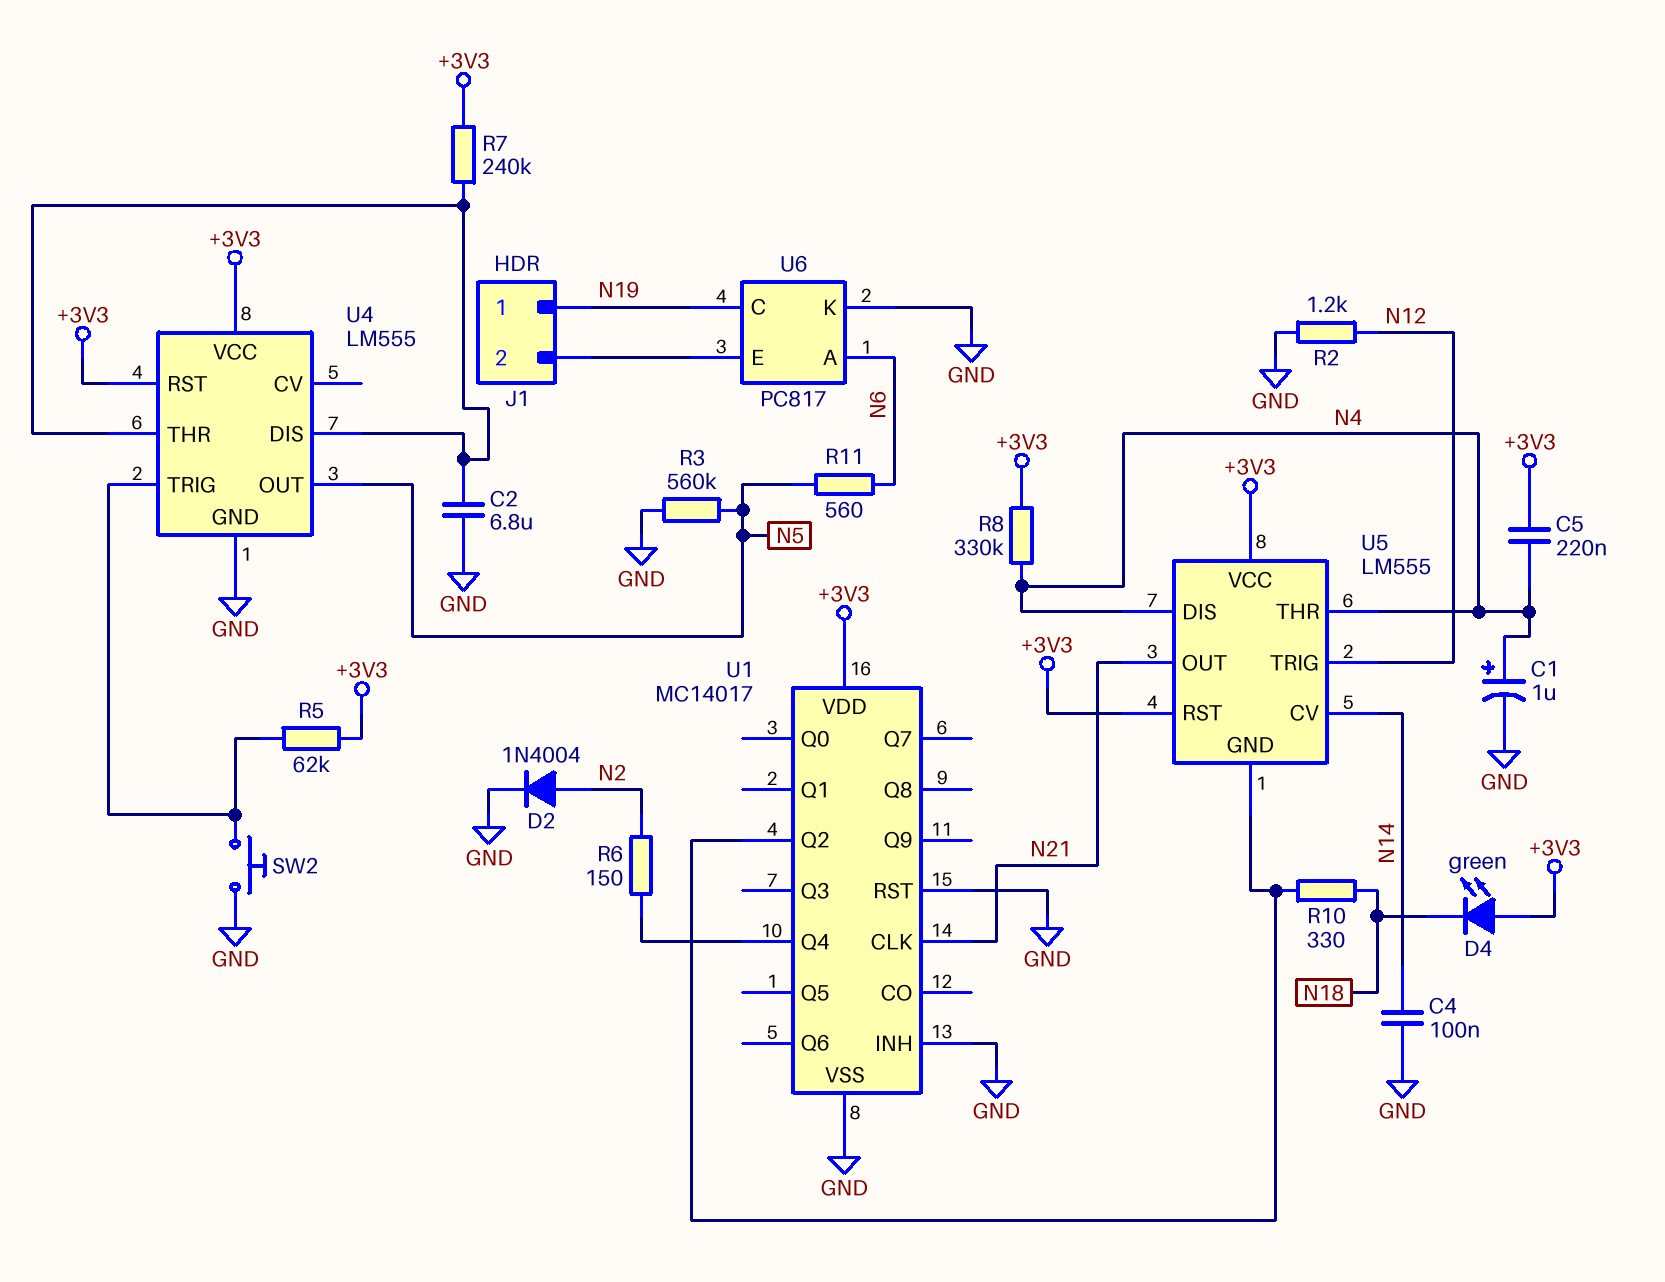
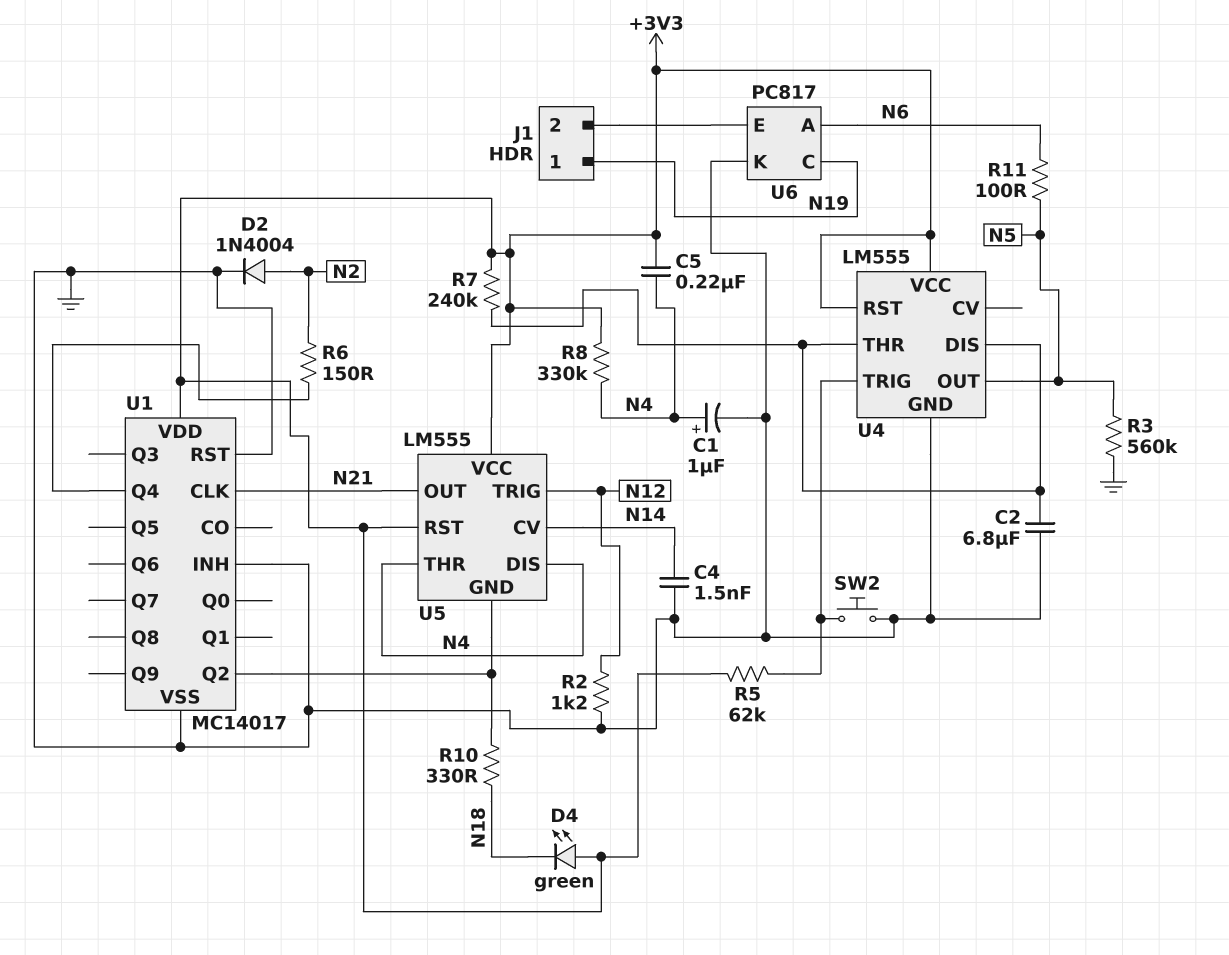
C4: 100nF (GND, N14) -> 1.5nF (GND, N14)
R11: 560 (N5, N6) -> 100 (N5, N6)

